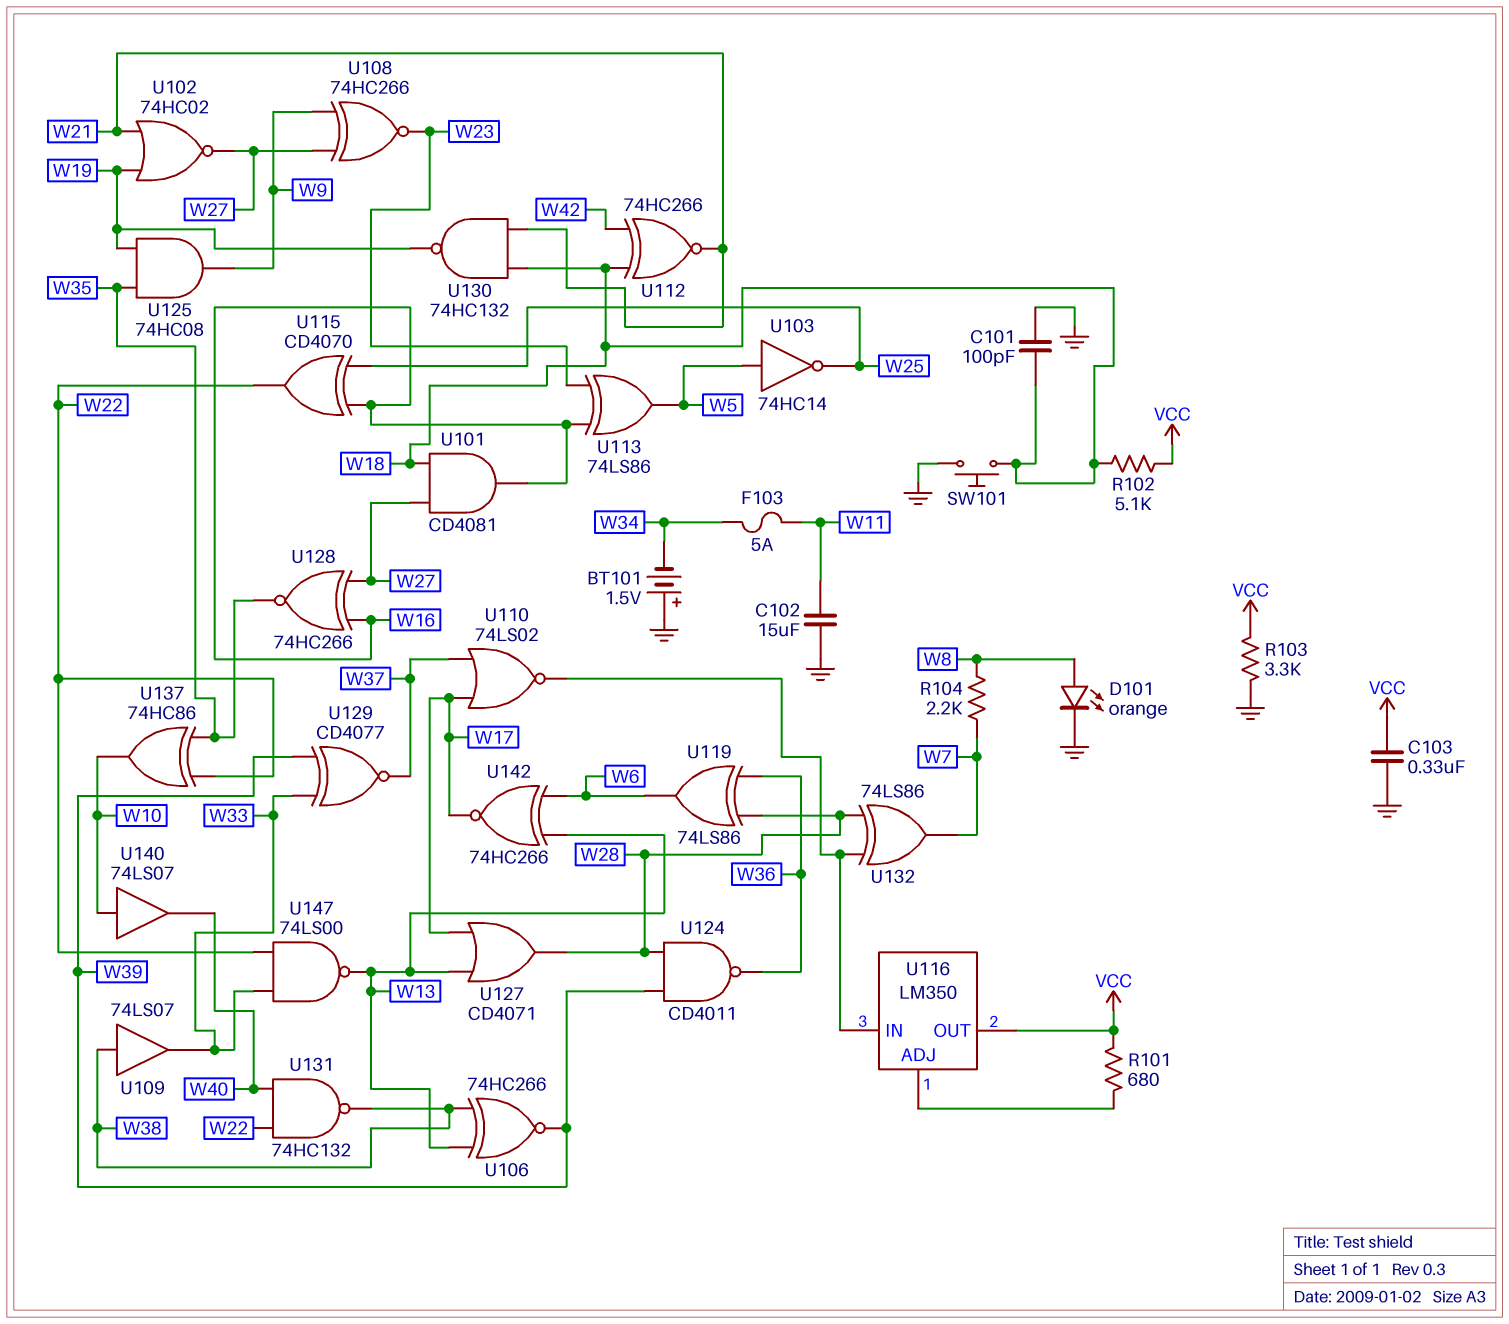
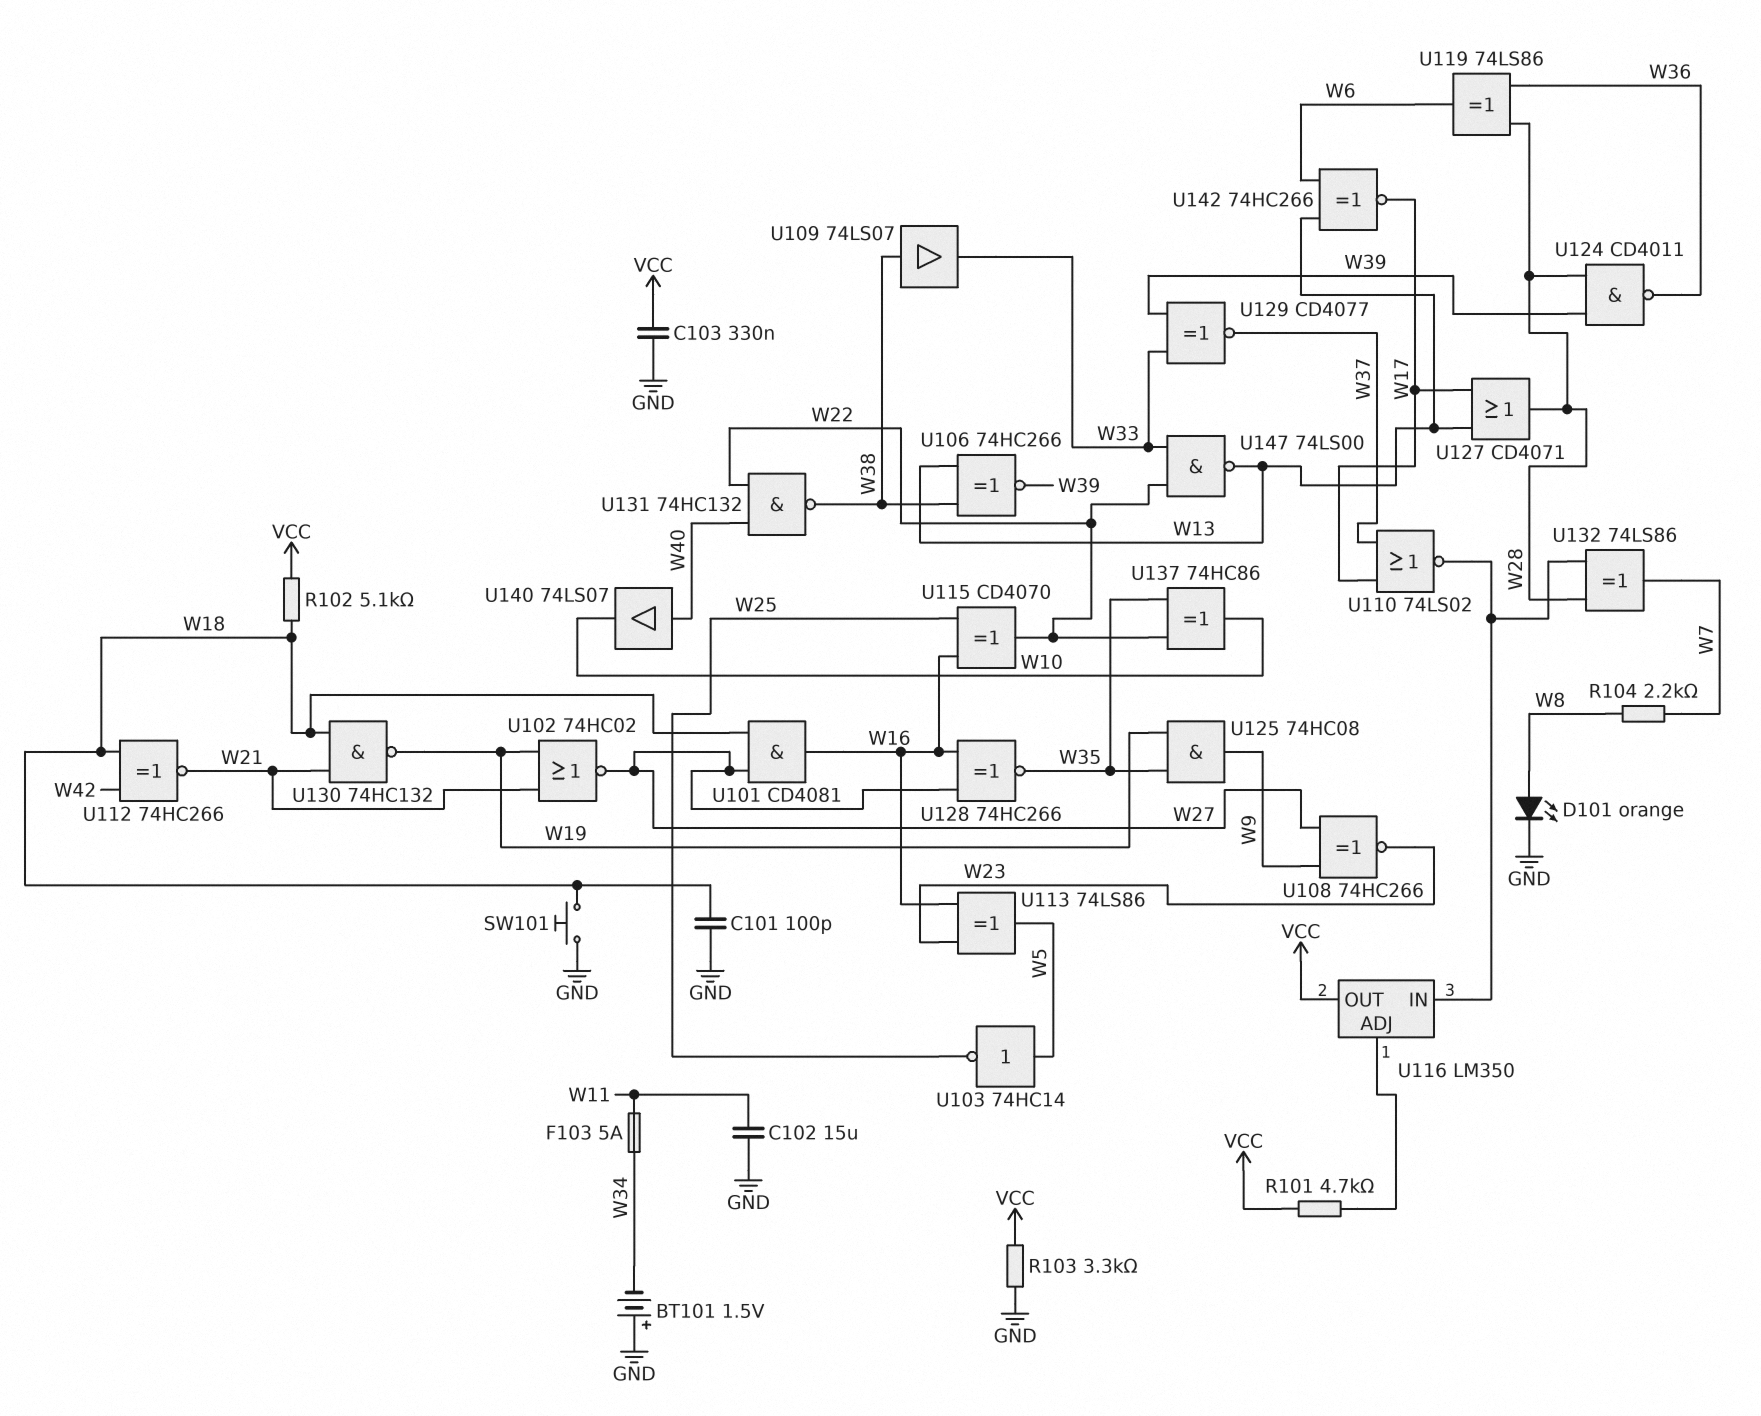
R101: 680 (U116/ADJ, VCC) -> 4.7k (U116/ADJ, VCC)
U140: buffer 74LS07 (in W10, out W40) -> buffer 74LS07 (in W40, out W10)

